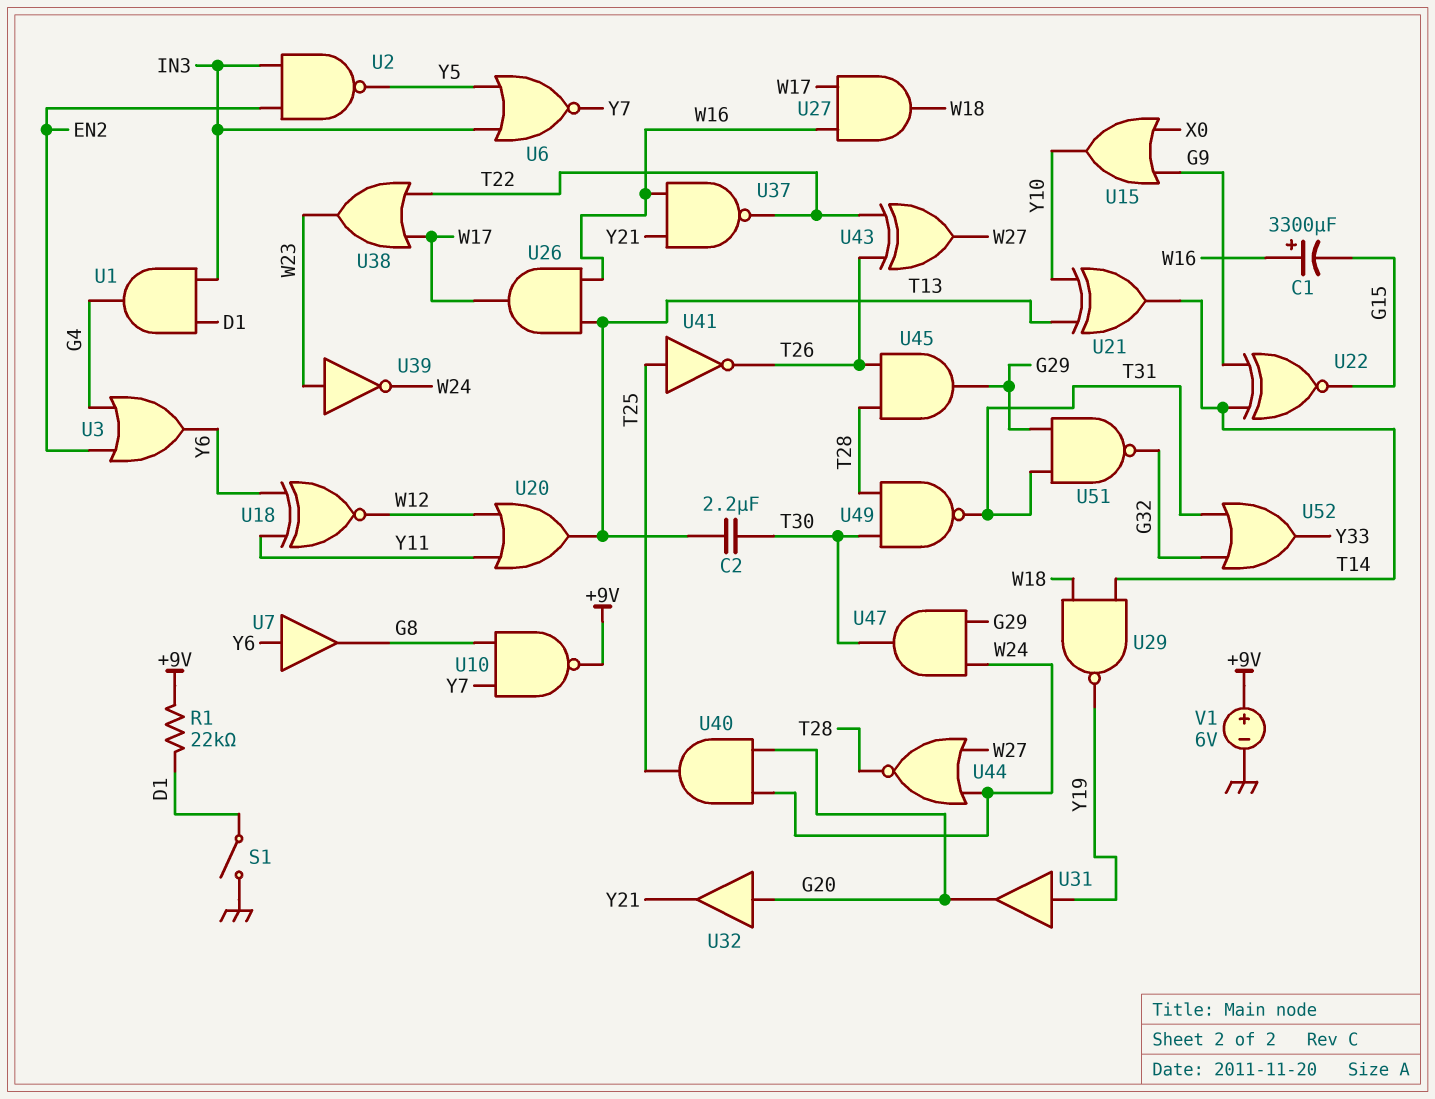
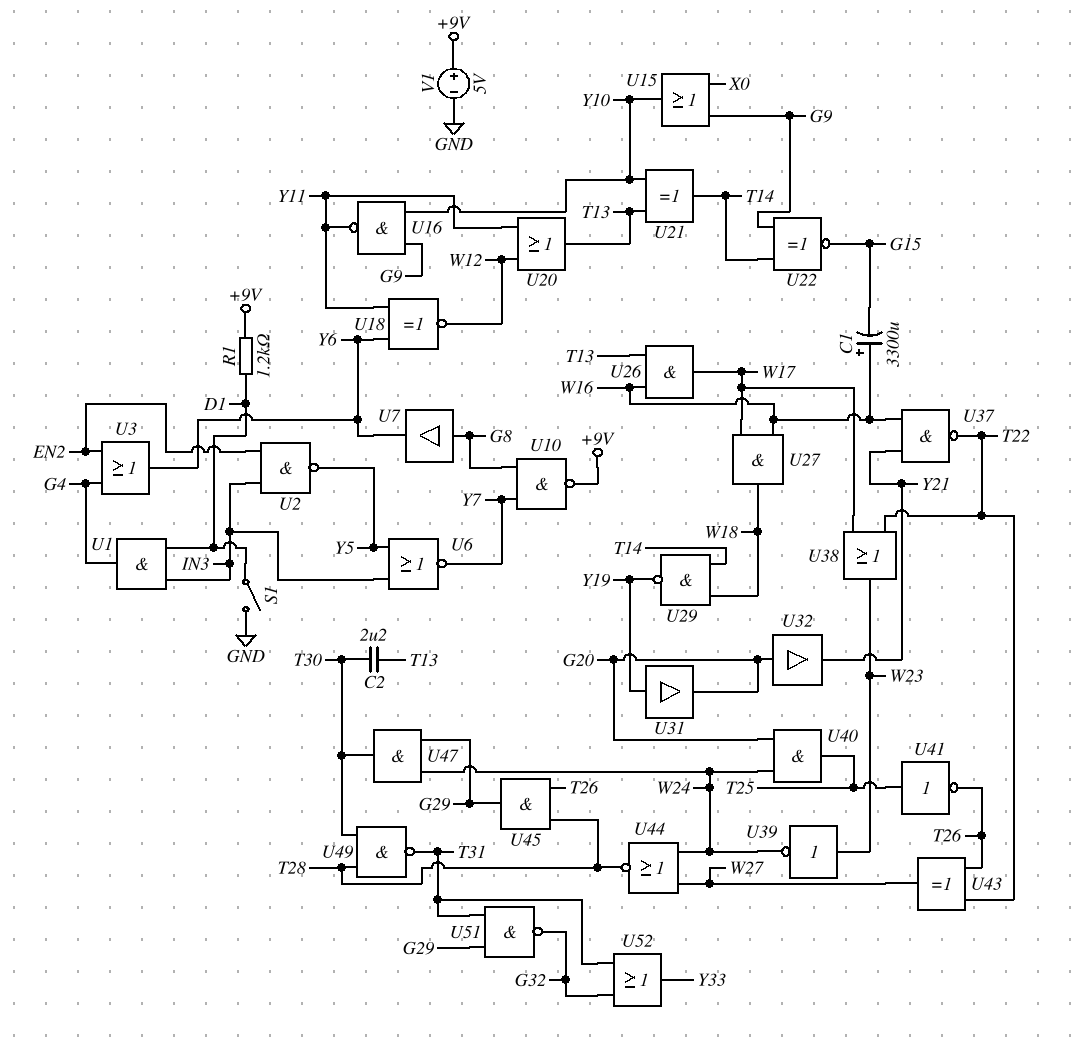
R1: 22k (+9V, D1) -> 1.2k (+9V, D1)
U7: buffer (in Y6, out G8) -> buffer (in G8, out Y6)
U16: none -> NAND (in G9, in Y10, out Y11)
V1: 6V (plus +9V, minus GND) -> 5V (plus +9V, minus GND)

